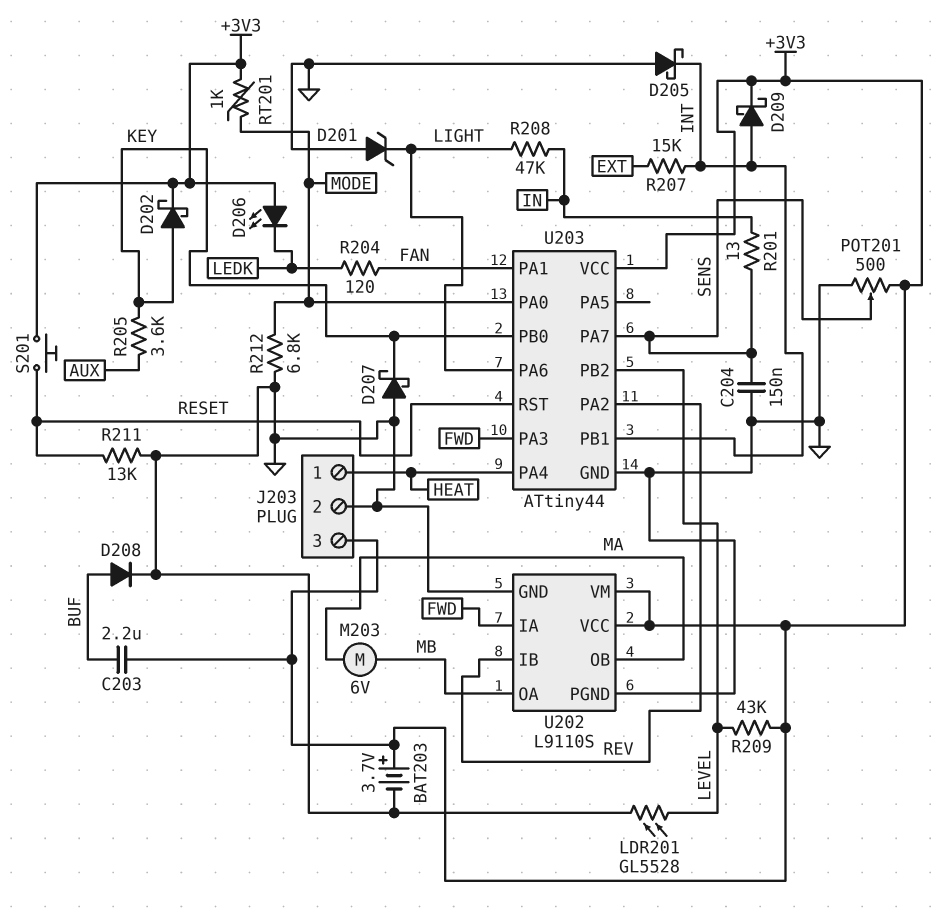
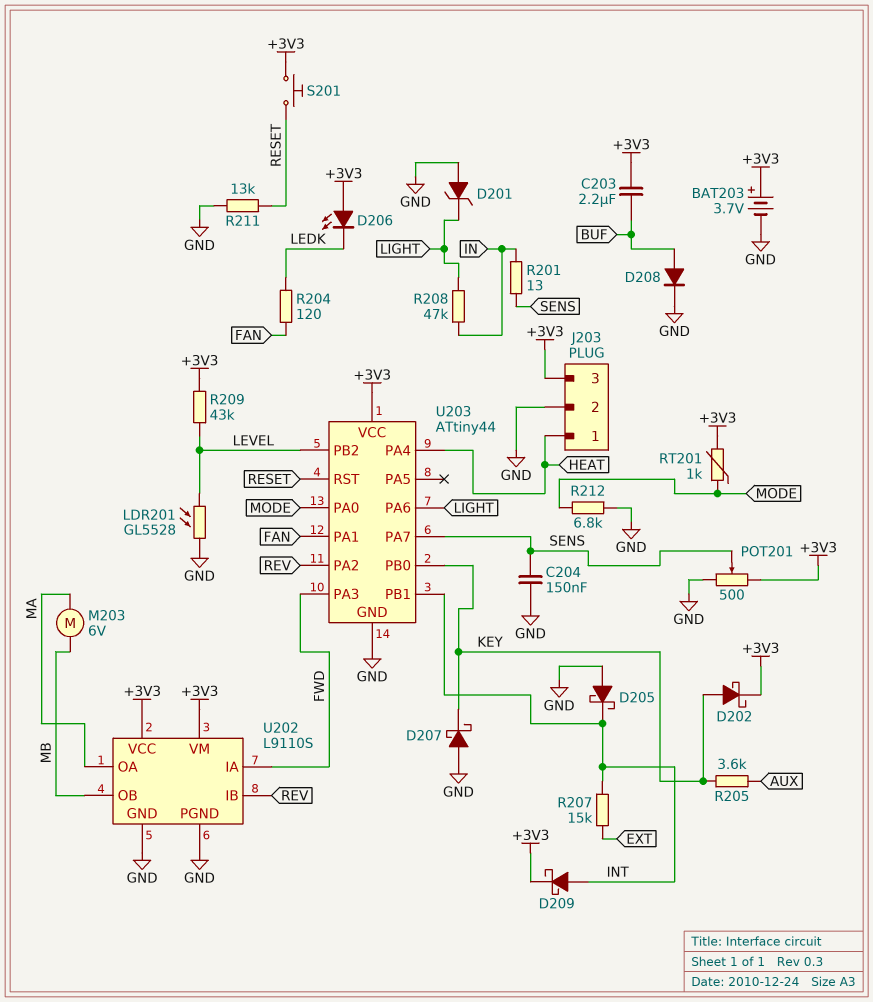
U202 pin OA: MB -> MA
U202 pin OB: MA -> MB

